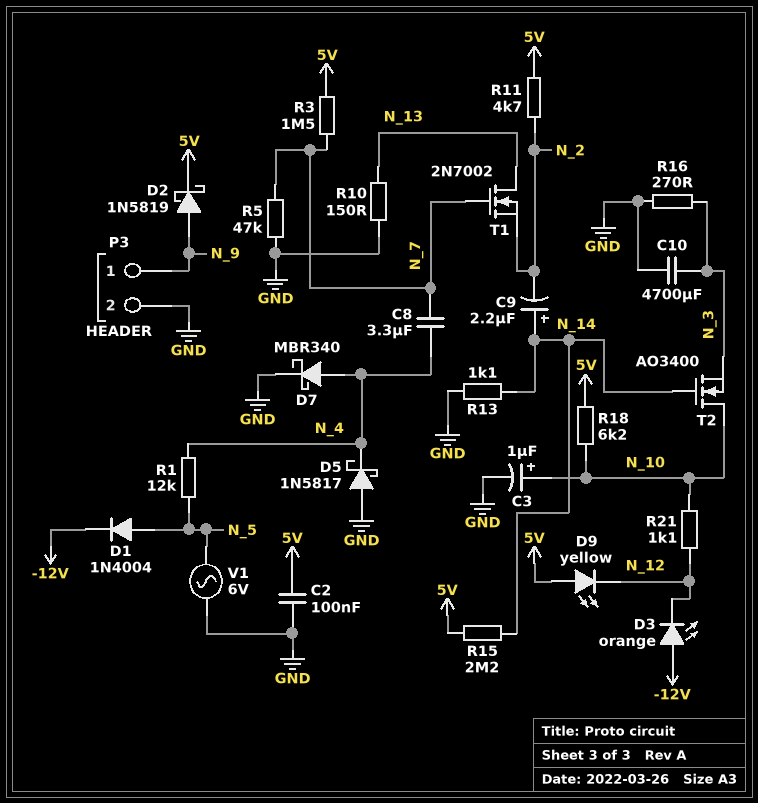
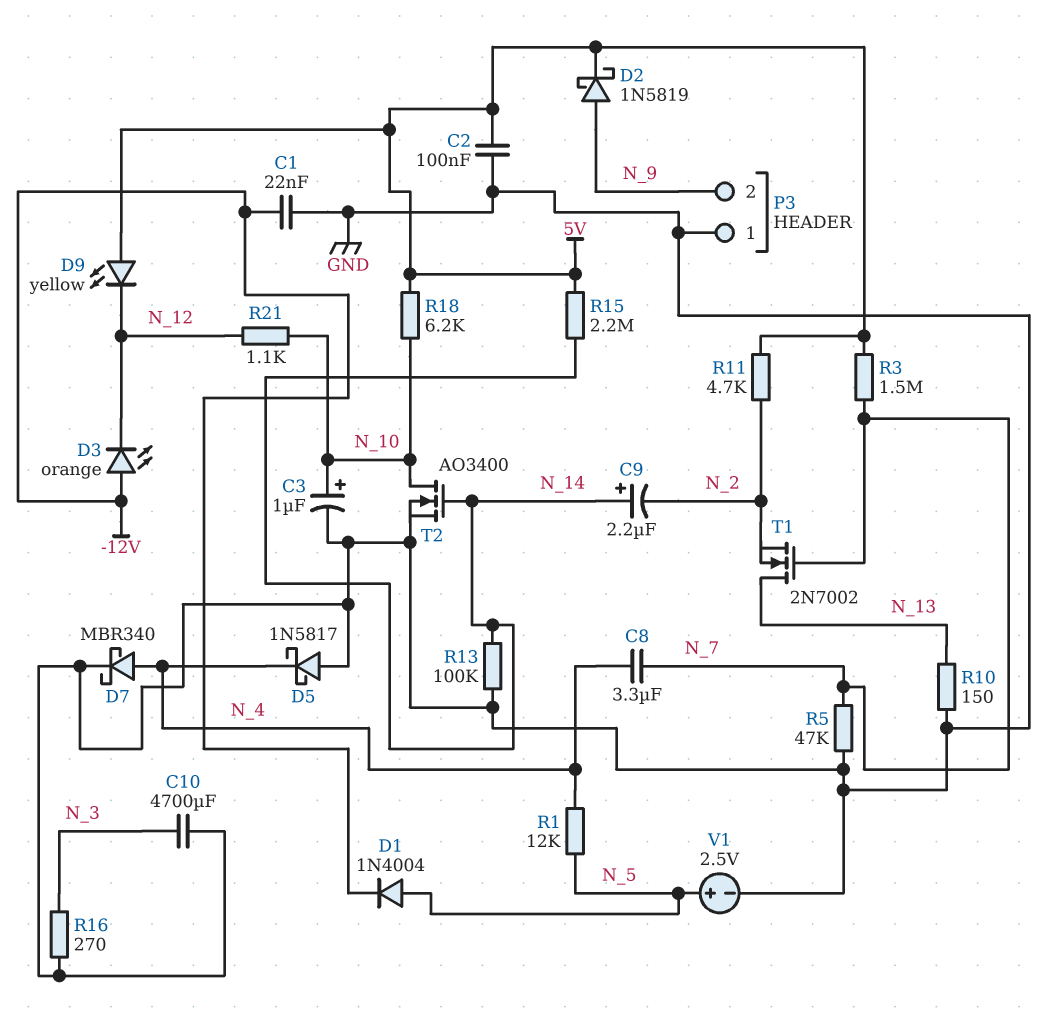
C1: none -> 22nF (-12V, GND)
P3 pin 1: N_9 -> GND
P3 pin 2: GND -> N_9
R13: 1.1k (GND, N_14) -> 100k (GND, N_14)
T2: NMOS AO3400 (G N_14, D N_10, S N_3) -> NMOS AO3400 (G N_14, D N_10, S GND)
V1: AC 6V (GND, N_5) -> 2.5V (plus N_5, minus GND)

